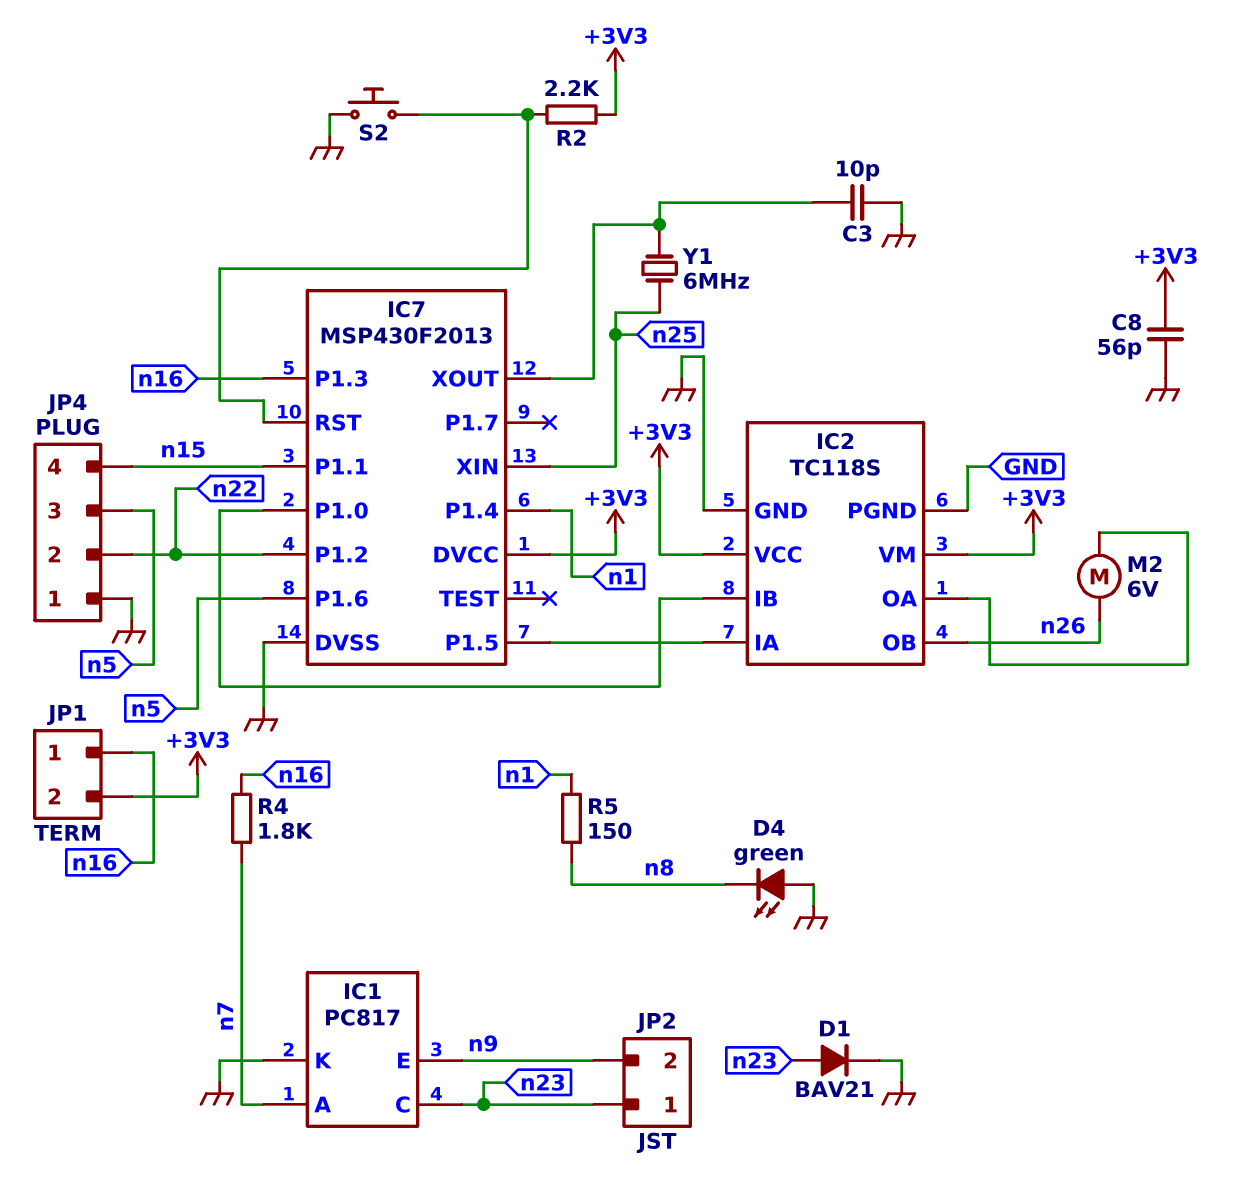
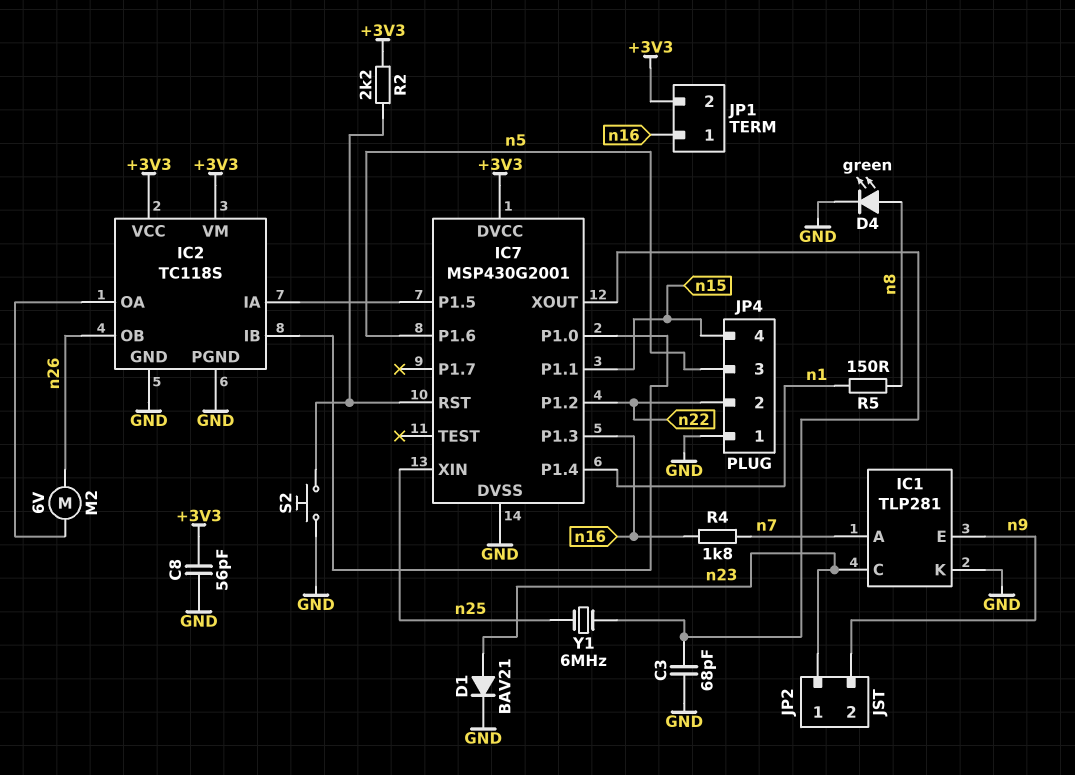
C3: 10pF (GND, IC7/XOUT) -> 68pF (GND, IC7/XOUT)
D4: LED green (A GND, K n8) -> LED green (A n8, K GND)
IC1: PC817 -> TLP281
IC7: MSP430F2013 -> MSP430G2001

